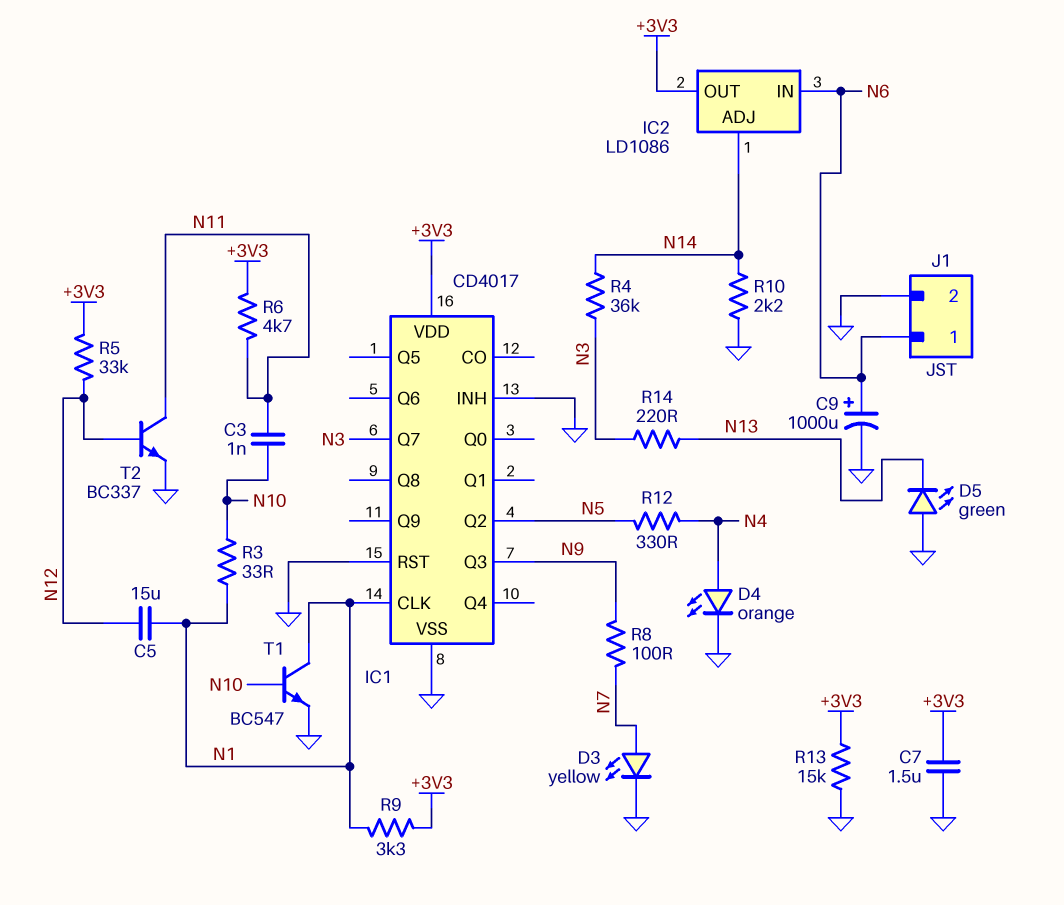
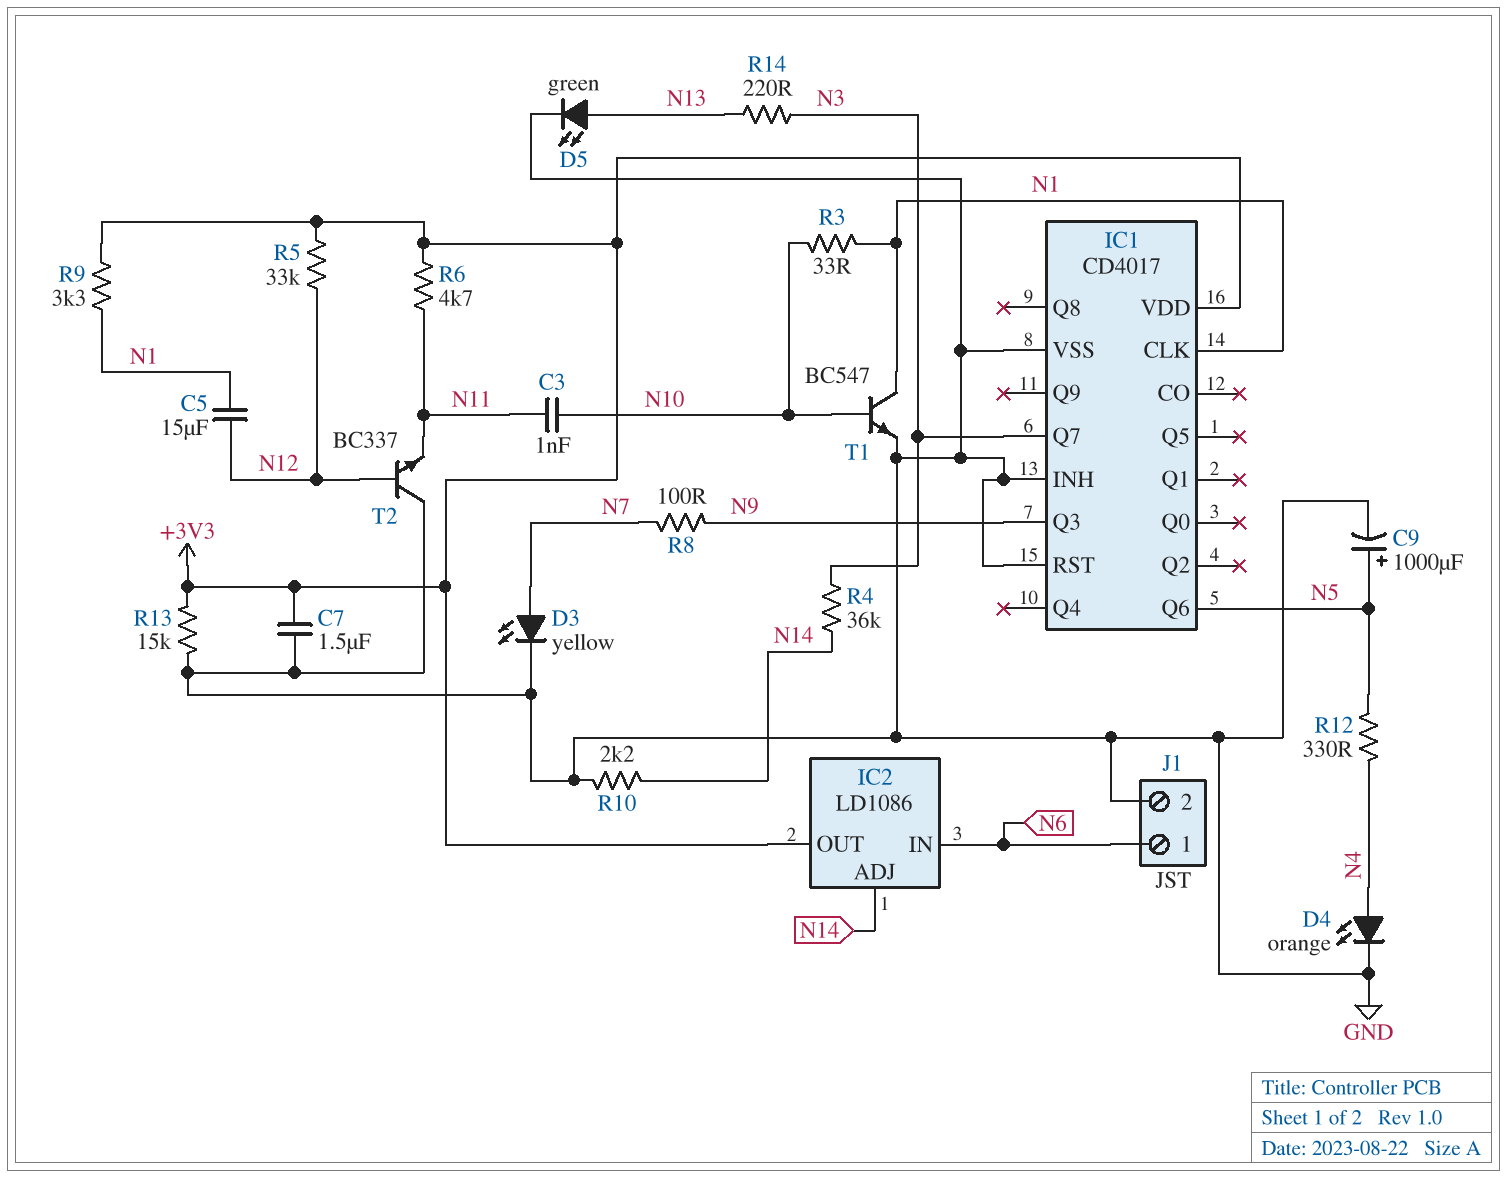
C9: 1000uF (plus N6, minus GND) -> 1000uF (plus N5, minus GND)
D5: LED green (A GND, K N13) -> LED green (A N13, K GND)
IC1 pin Q2: N5 -> none
IC1 pin Q6: none -> N5
T2: NPN BC337 (B N12, C N11, E GND) -> NPN BC337 (B N12, C GND, E N11)

